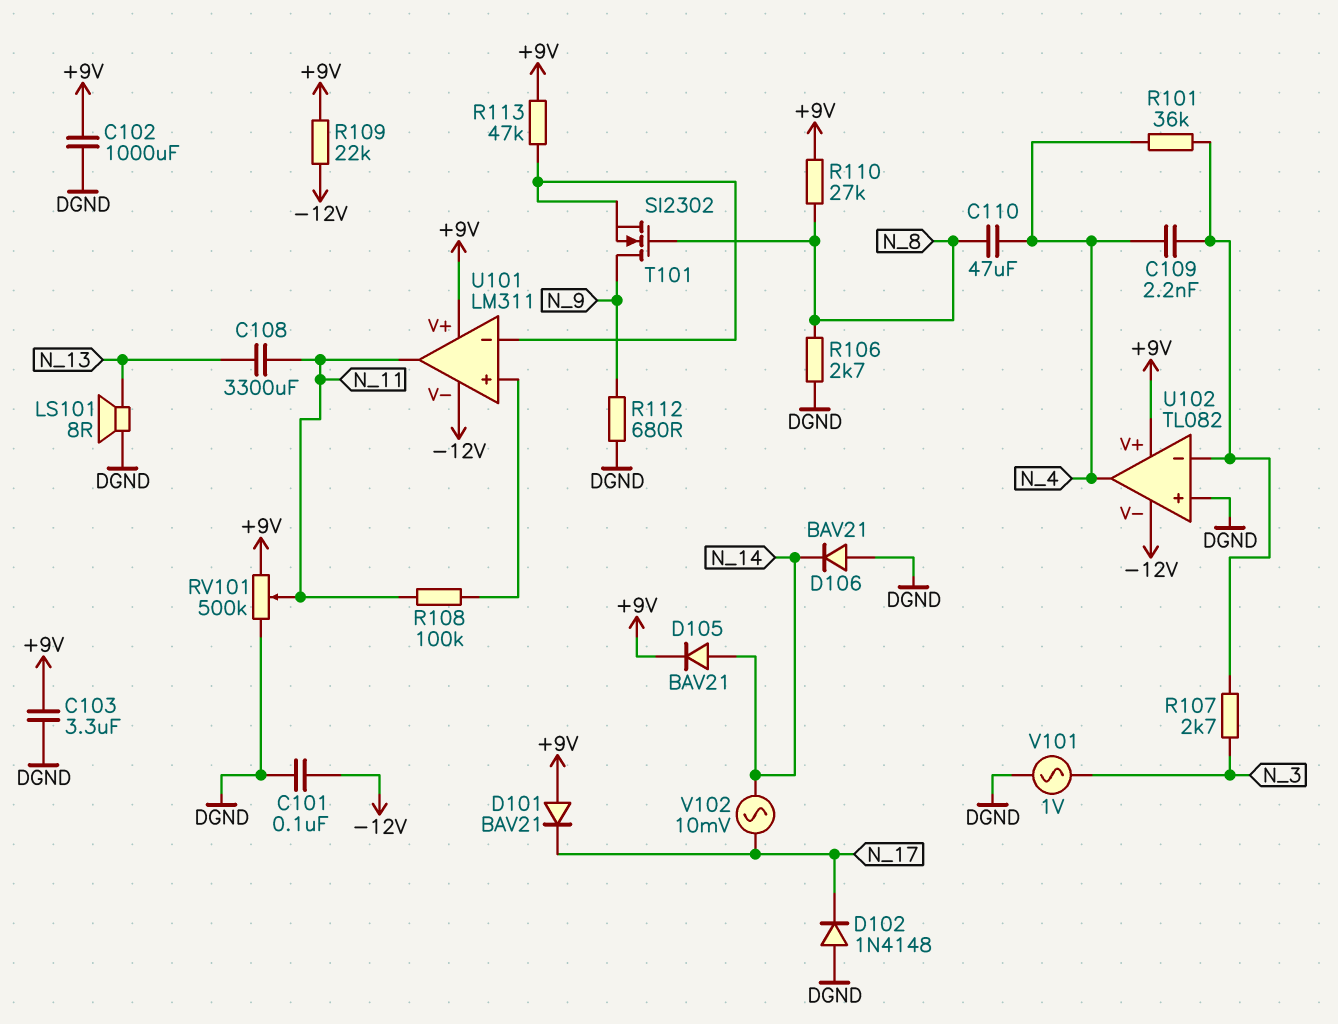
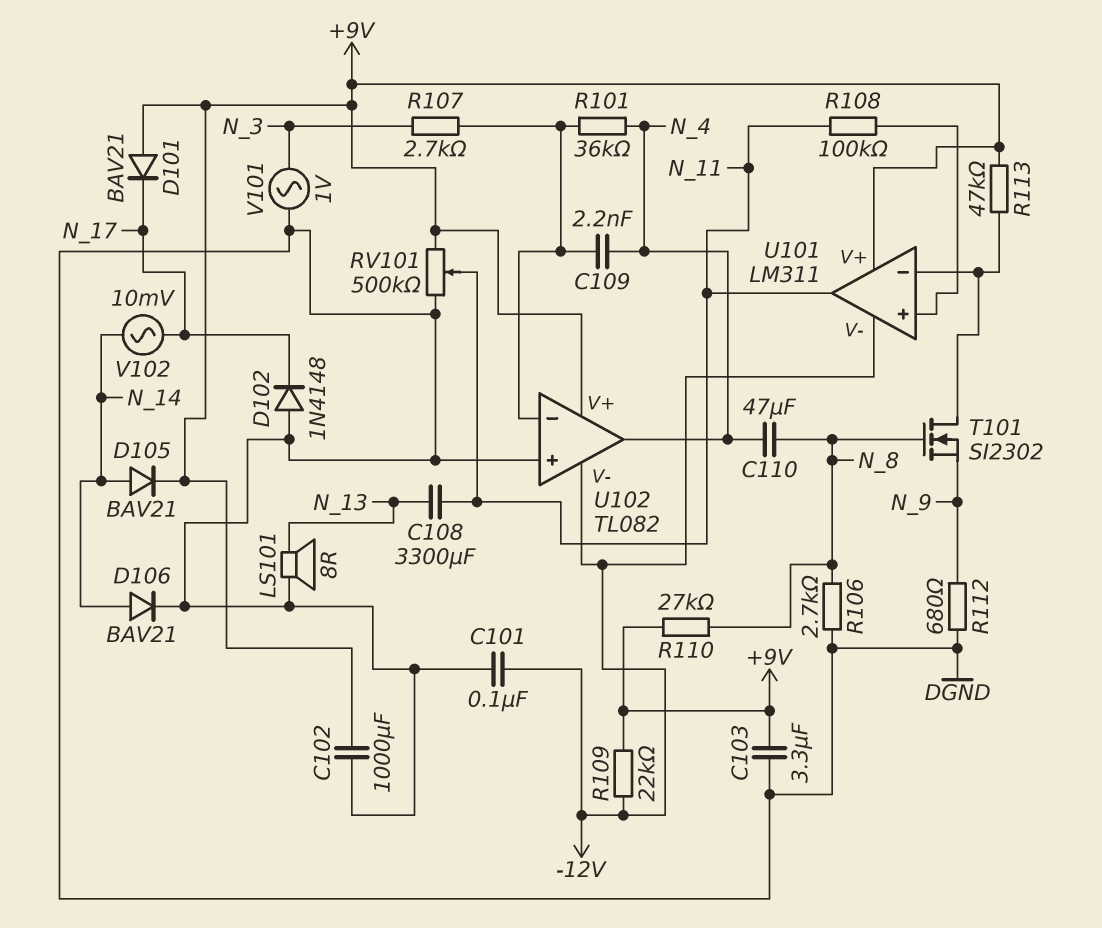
D106: diode BAV21 (A DGND, K N_14) -> diode BAV21 (A N_14, K DGND)
T101: NMOS SI2302 (G N_8, D N_9, S U101/in-) -> NMOS SI2302 (G N_8, D U101/in-, S N_9)

